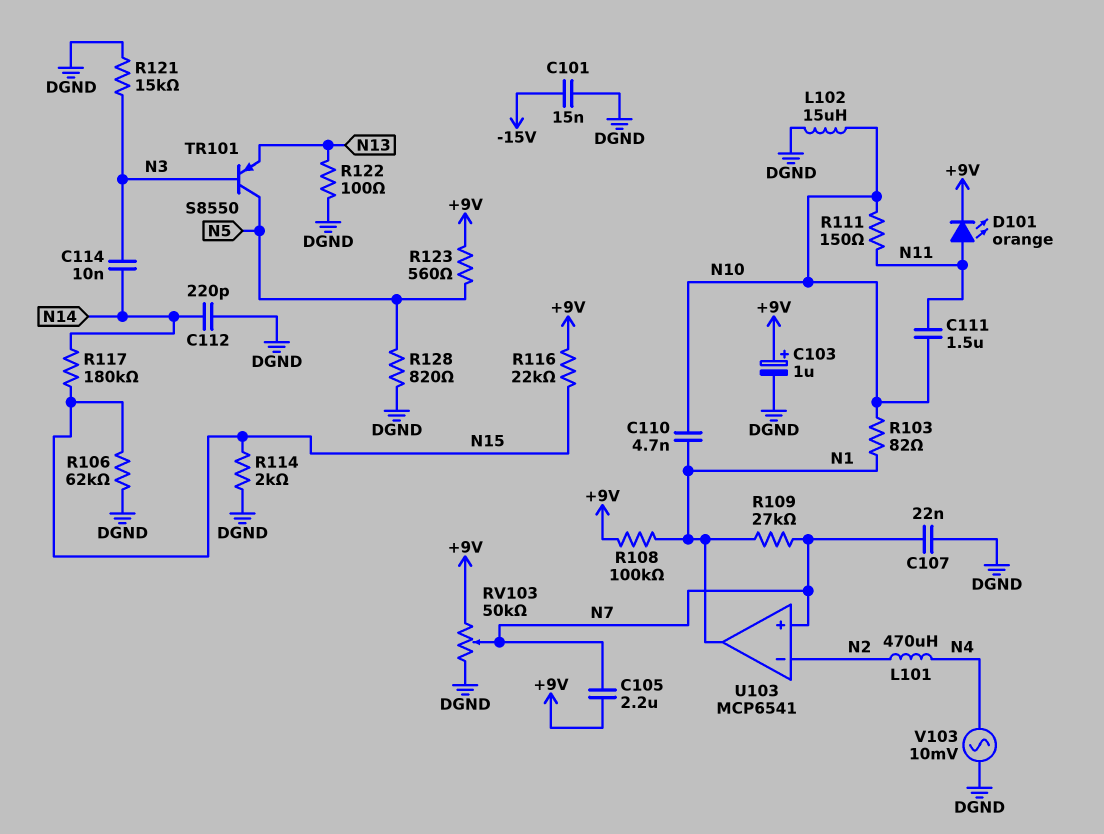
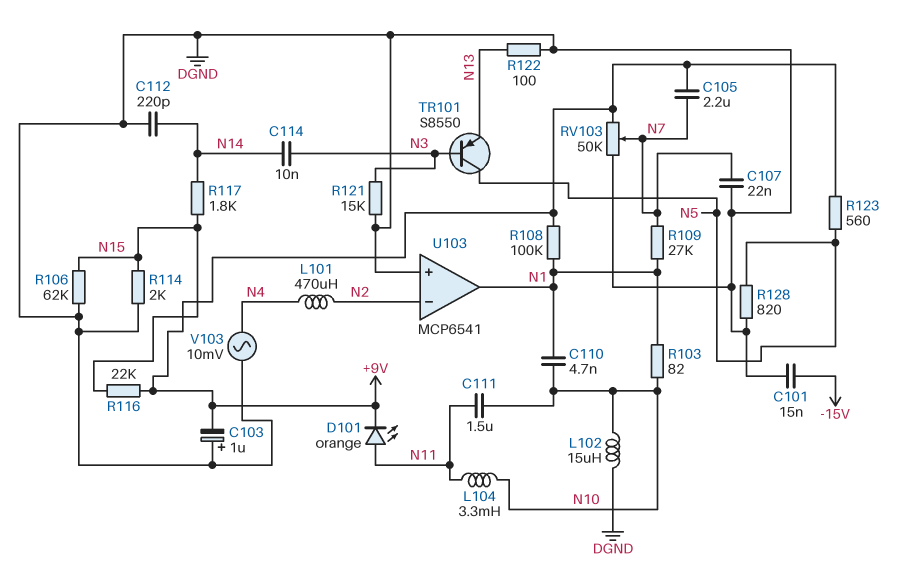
C103: 1uF (plus +9V, minus DGND) -> 1uF (plus DGND, minus +9V)
L104: none -> 3.3mH (N10, N11)
R111: 150 (N10, N11) -> none
R117: 180k (N14, N15) -> 1.8k (N14, N15)
U103 pin in+: N7 -> DGND

